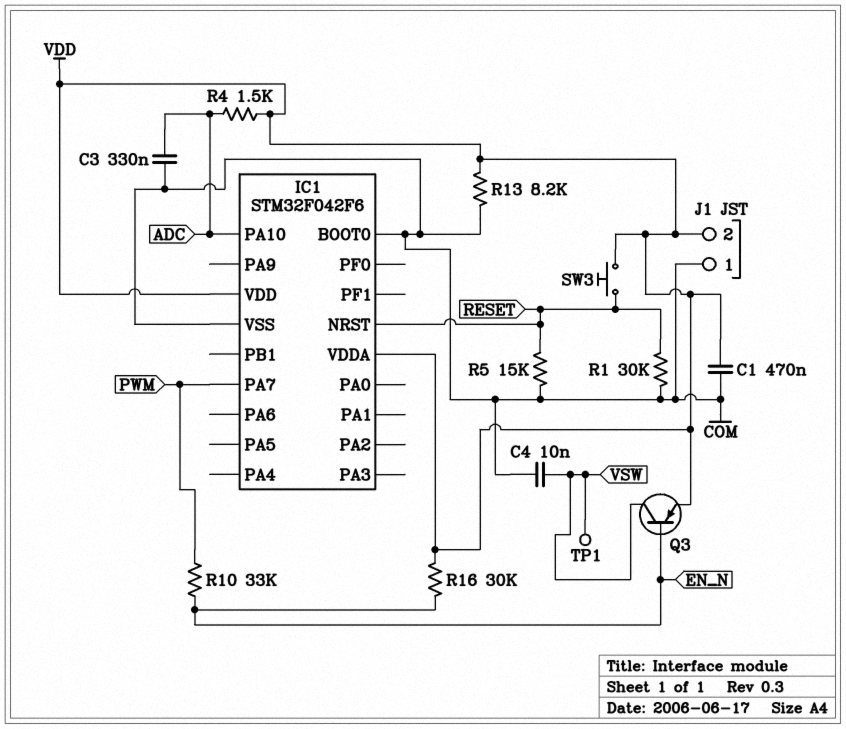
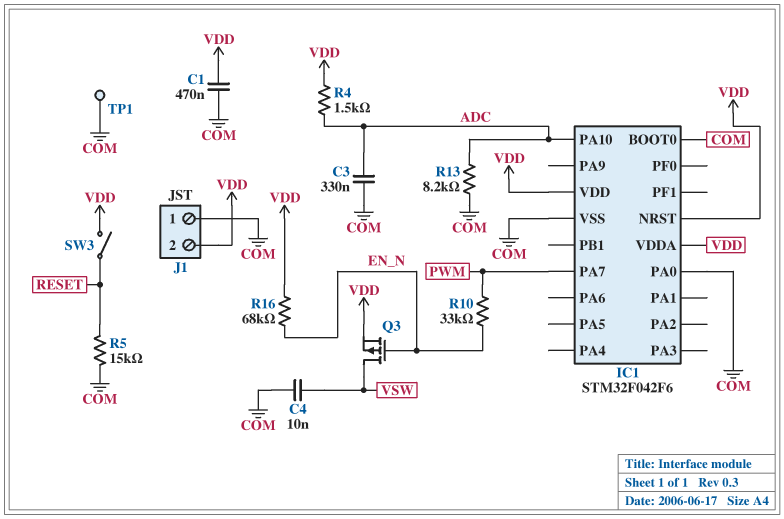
IC1 pin NRST: RESET -> VDD
IC1 pin PA0: none -> COM
Q3: PNP (B EN_N, C VSW, E VDD) -> PMOS (G EN_N, D VSW, S VDD)
R1: 30k (COM, RESET) -> none
R13: 8.2k (COM, VDD) -> 8.2k (ADC, COM)
R16: 30k (EN_N, VDD) -> 68k (EN_N, VDD)
SW3: button (RESET, VDD) -> switch (RESET, VDD)
TP1: test point (VSW) -> test point (COM)

